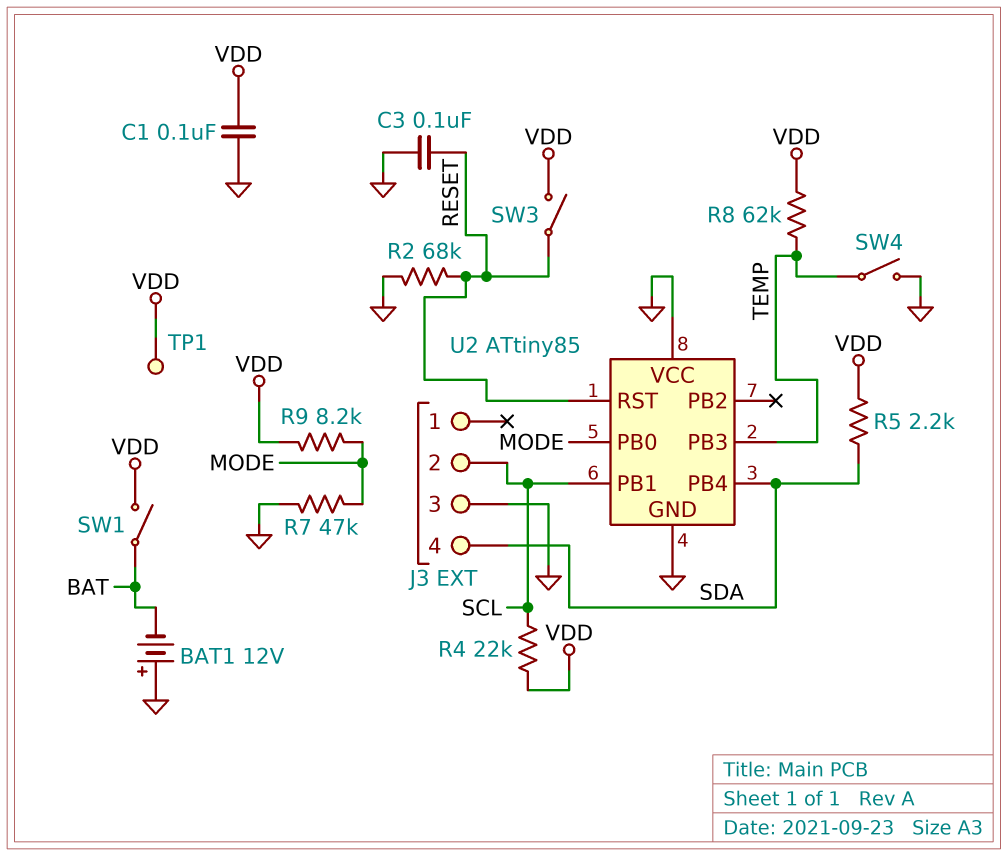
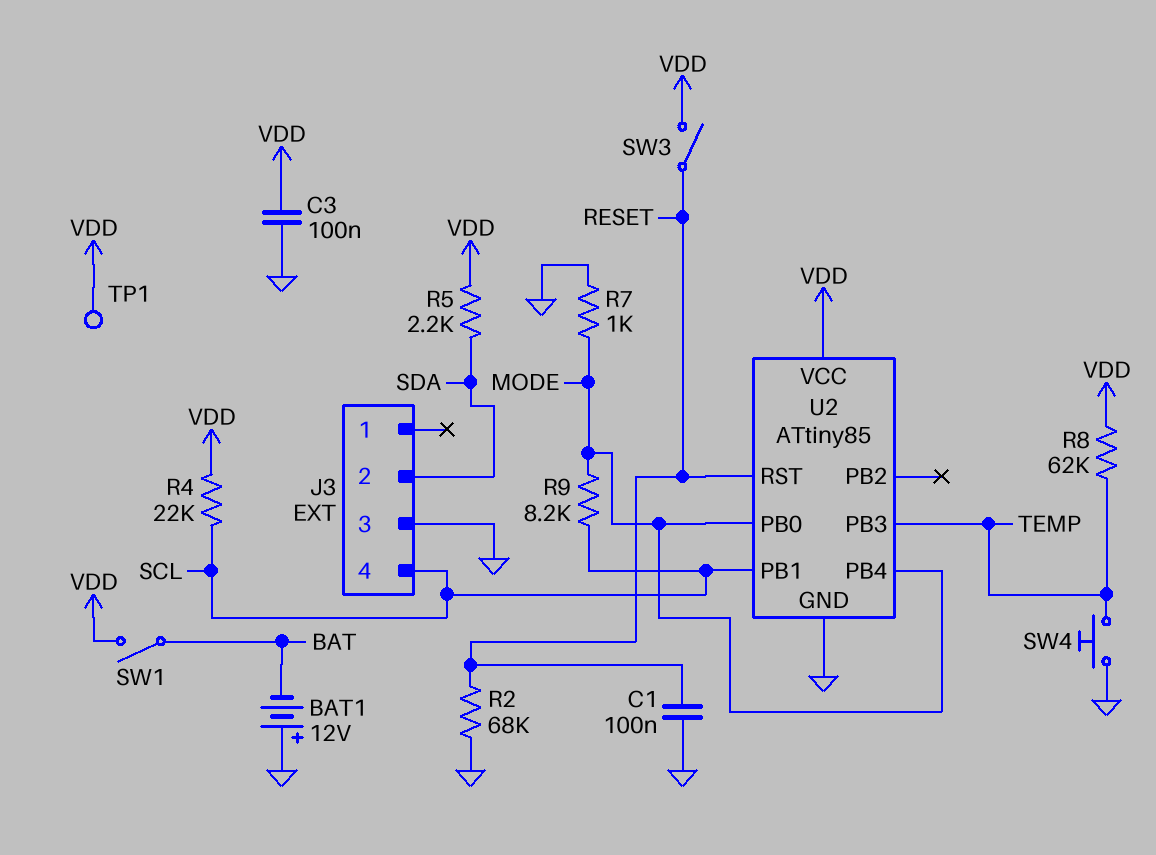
C1: 100nF (GND, VDD) -> 100nF (GND, RESET)
C3: 100nF (GND, RESET) -> 100nF (GND, VDD)
J3 pin 2: SCL -> SDA
J3 pin 4: SDA -> SCL
R7: 47k (GND, MODE) -> 1k (GND, MODE)
R9: 8.2k (MODE, VDD) -> 8.2k (MODE, SCL)
SW4: switch (GND, TEMP) -> button (GND, TEMP)
U2 pin PB4: SDA -> MODE
U2 pin VCC: GND -> VDD

